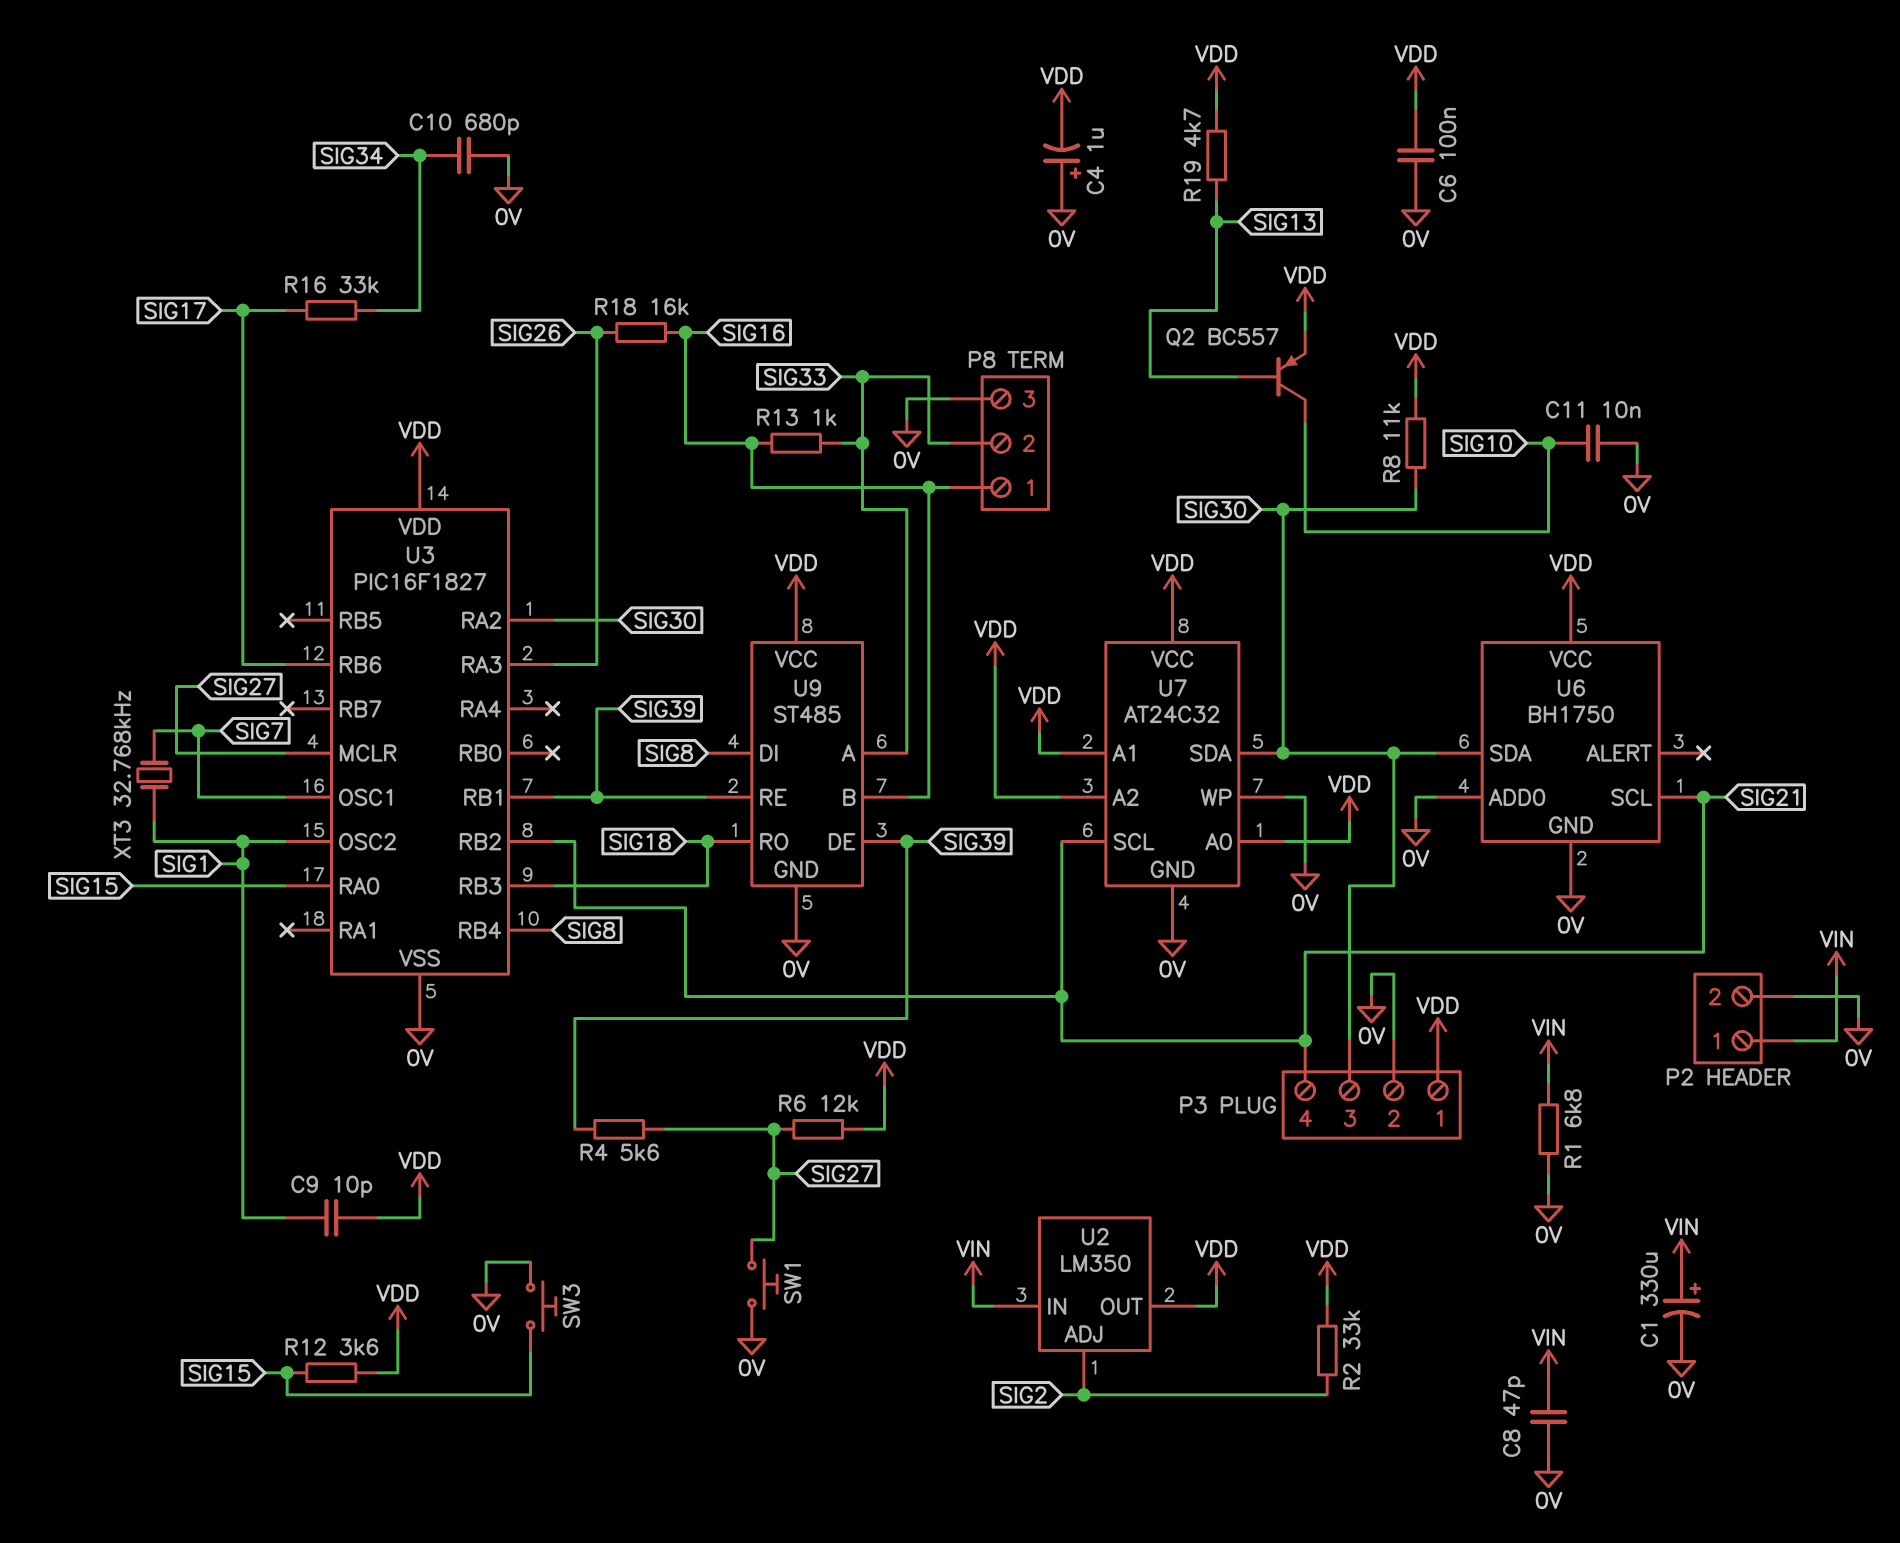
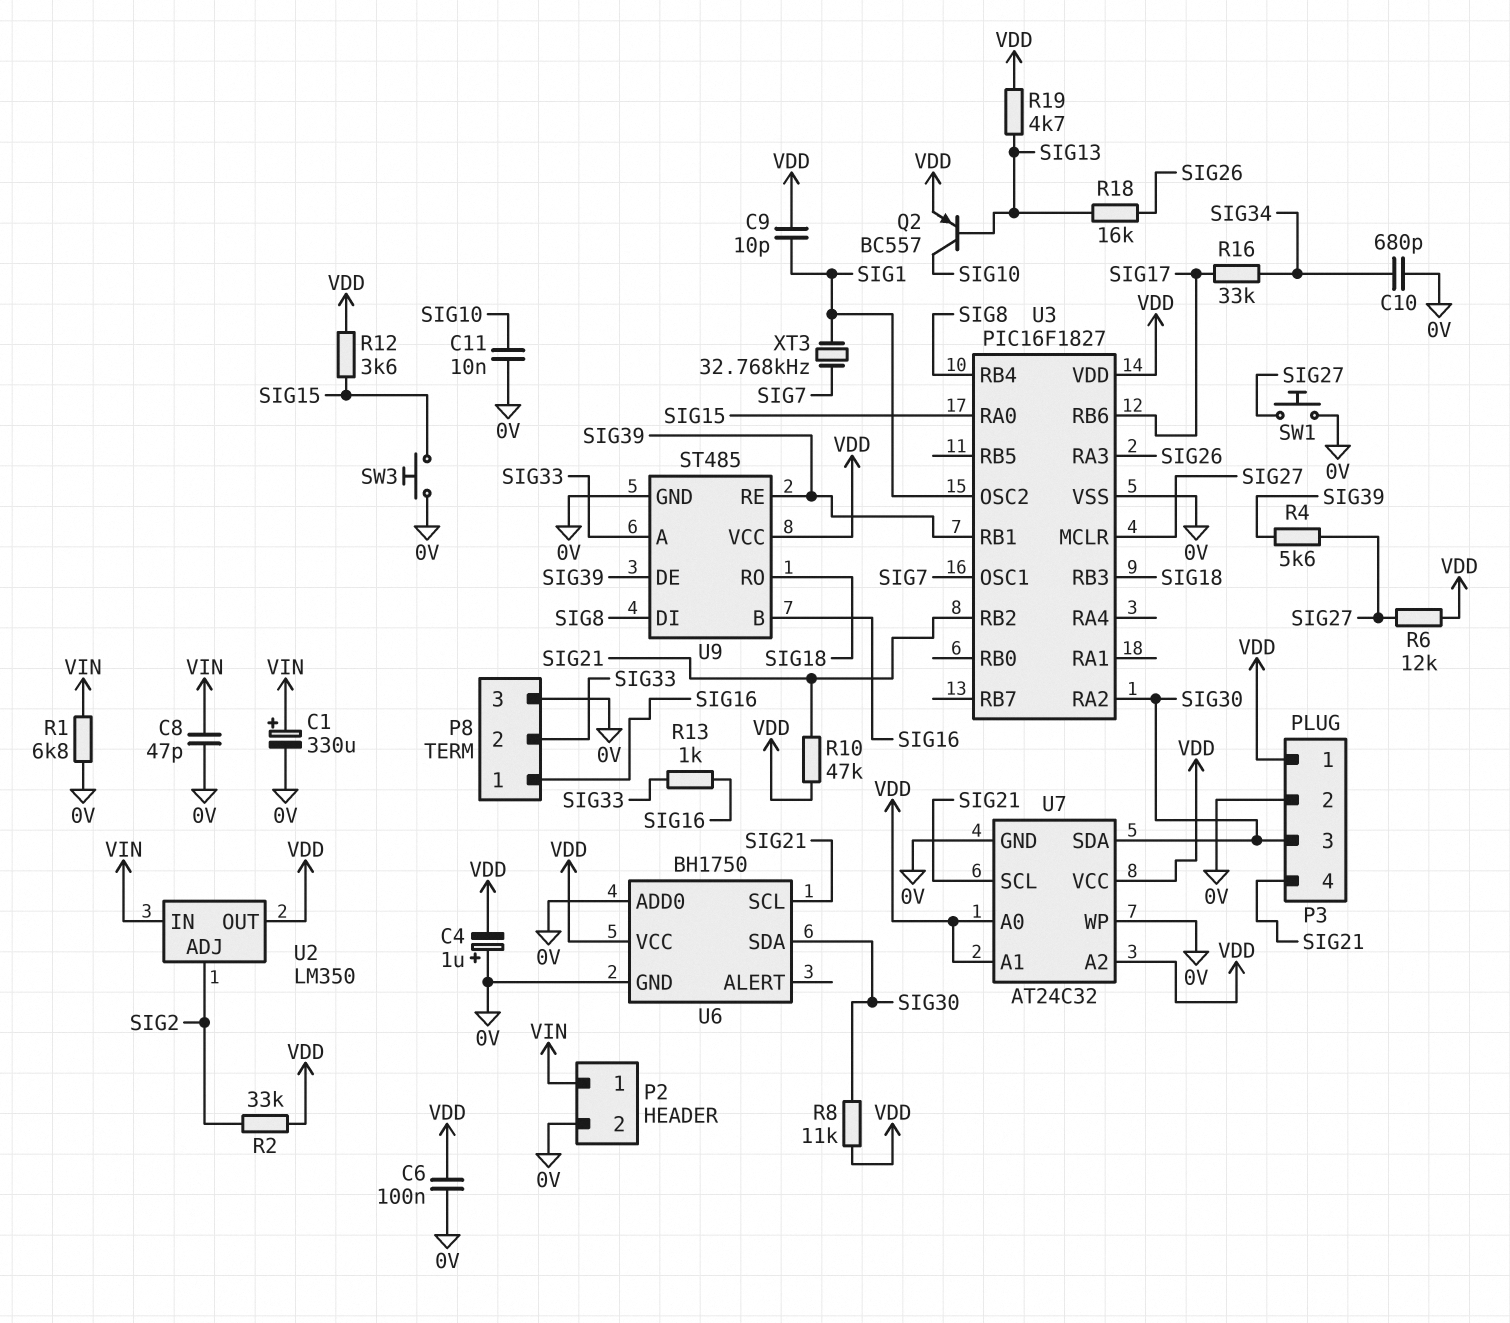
R10: none -> 47k (SIG21, VDD)
R18: 16k (SIG16, SIG26) -> 16k (SIG13, SIG26)

